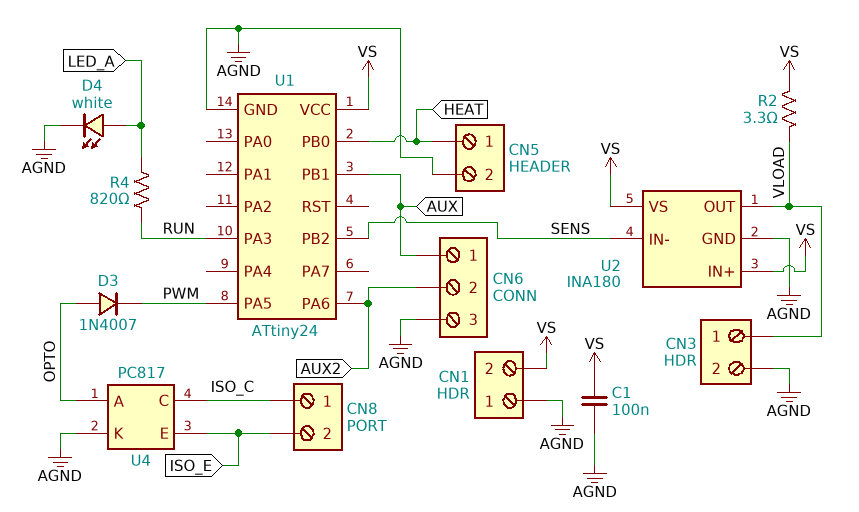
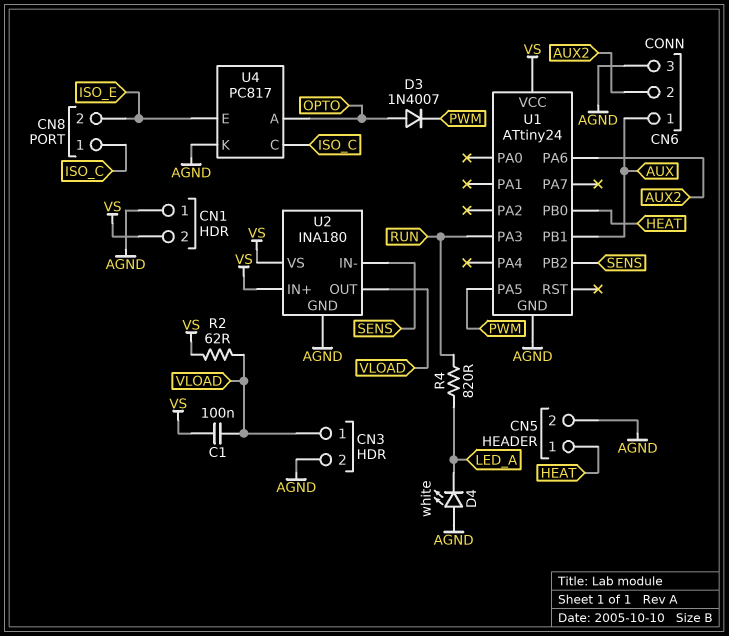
C1: 100nF (AGND, VS) -> 100nF (VLOAD, VS)
D4: LED white (A LED_A, K AGND) -> LED white (A AGND, K LED_A)
R2: 3.3 (VLOAD, VS) -> 62 (VLOAD, VS)

